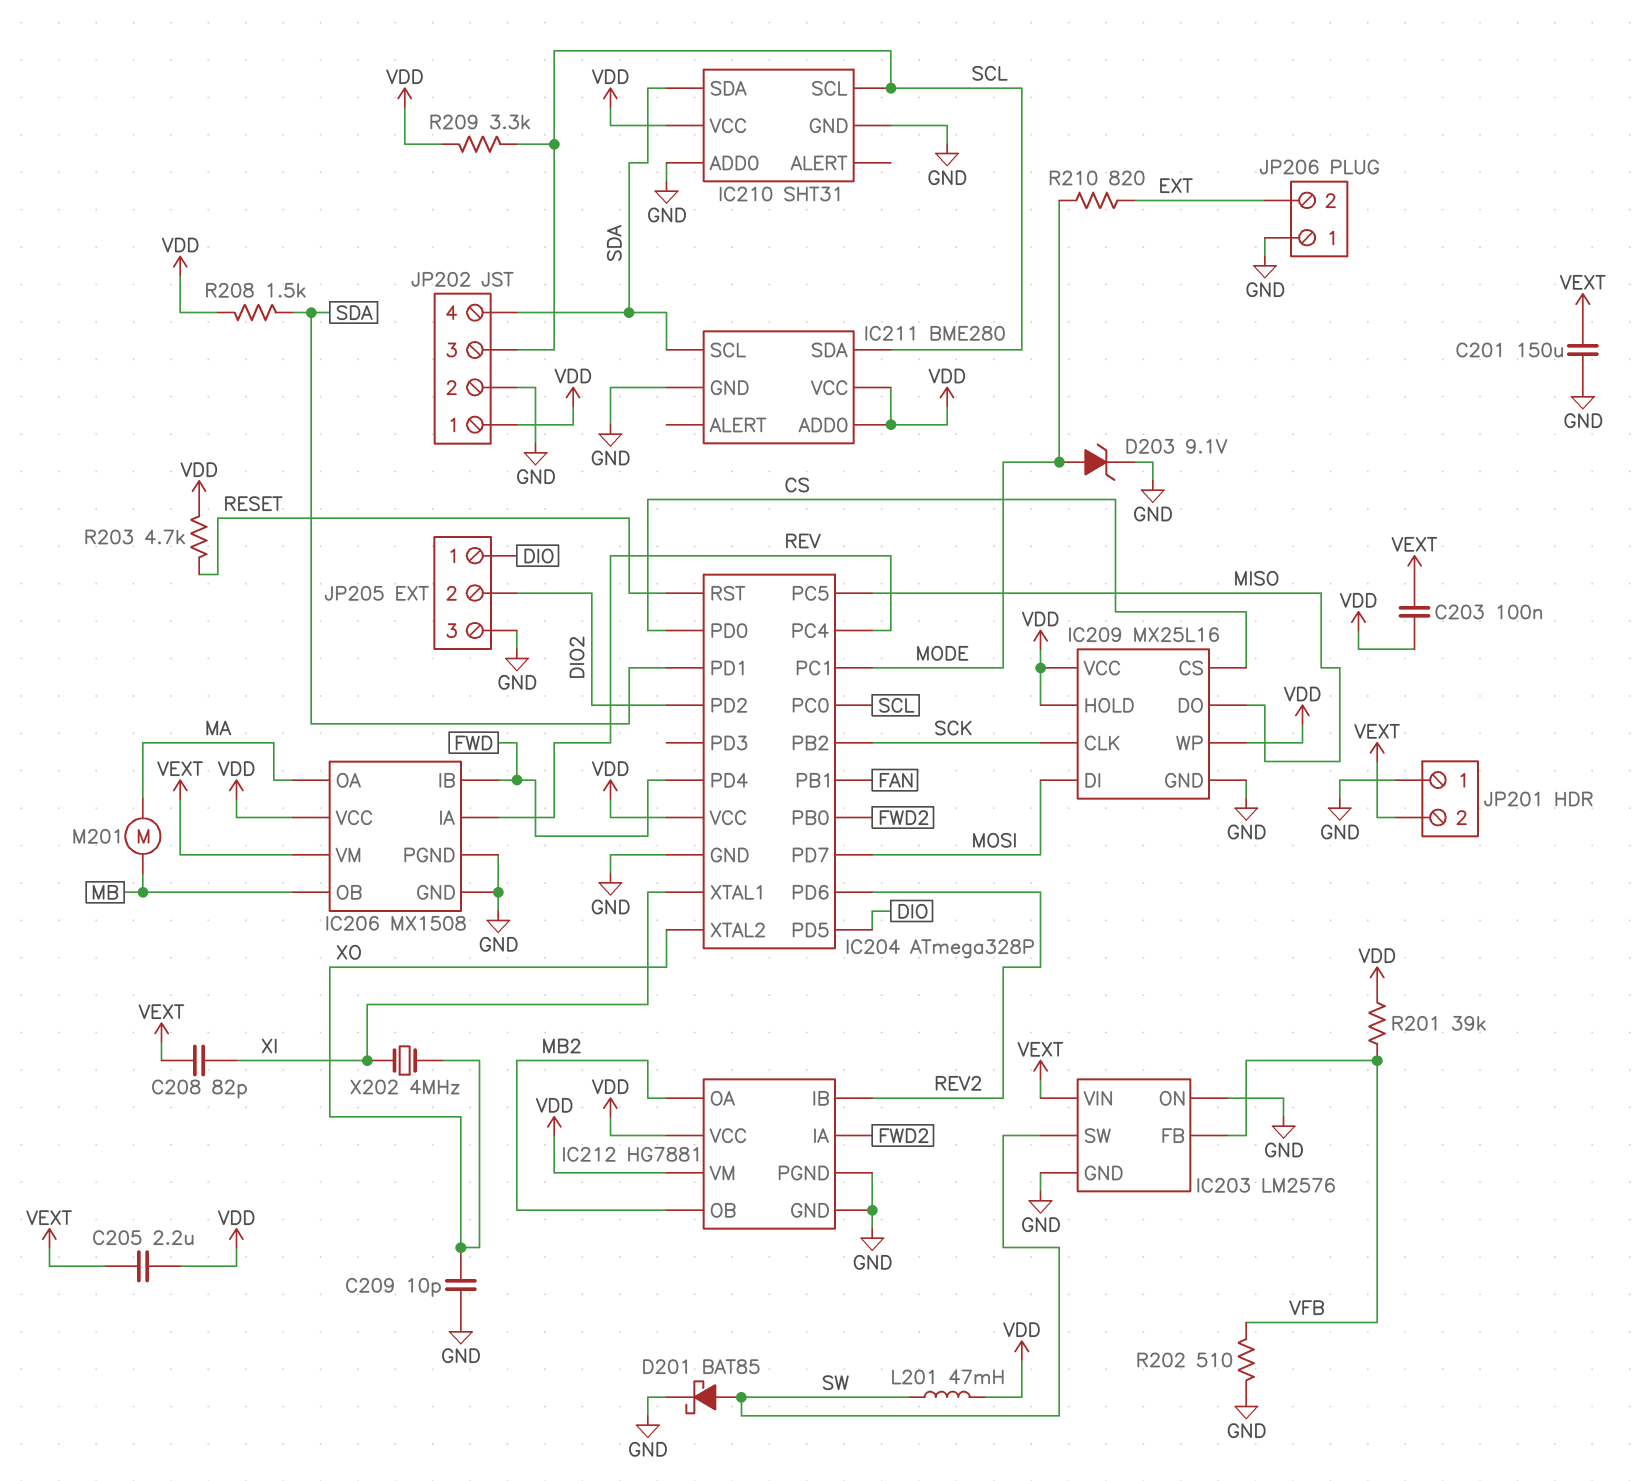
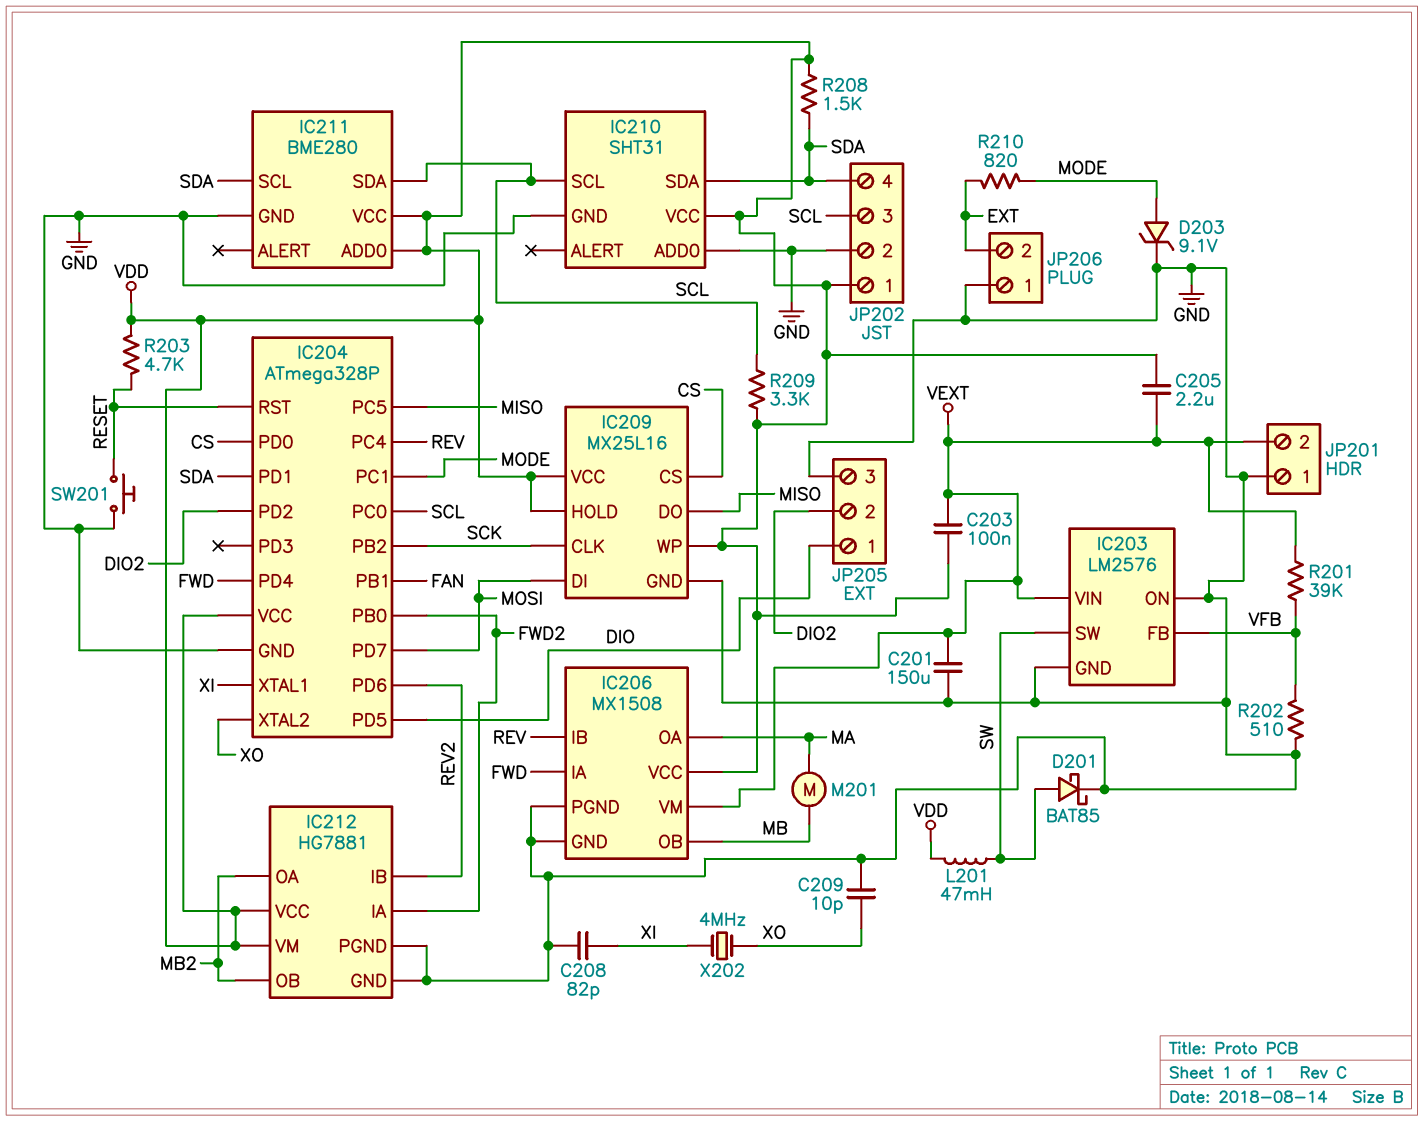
C208: 82pF (VEXT, XI) -> 82pF (GND, XI)
IC206 pin IA: REV -> FWD
IC206 pin IB: FWD -> REV
R201: 39k (VDD, VFB) -> 39k (VEXT, VFB)
SW201: none -> button (GND, RESET)

